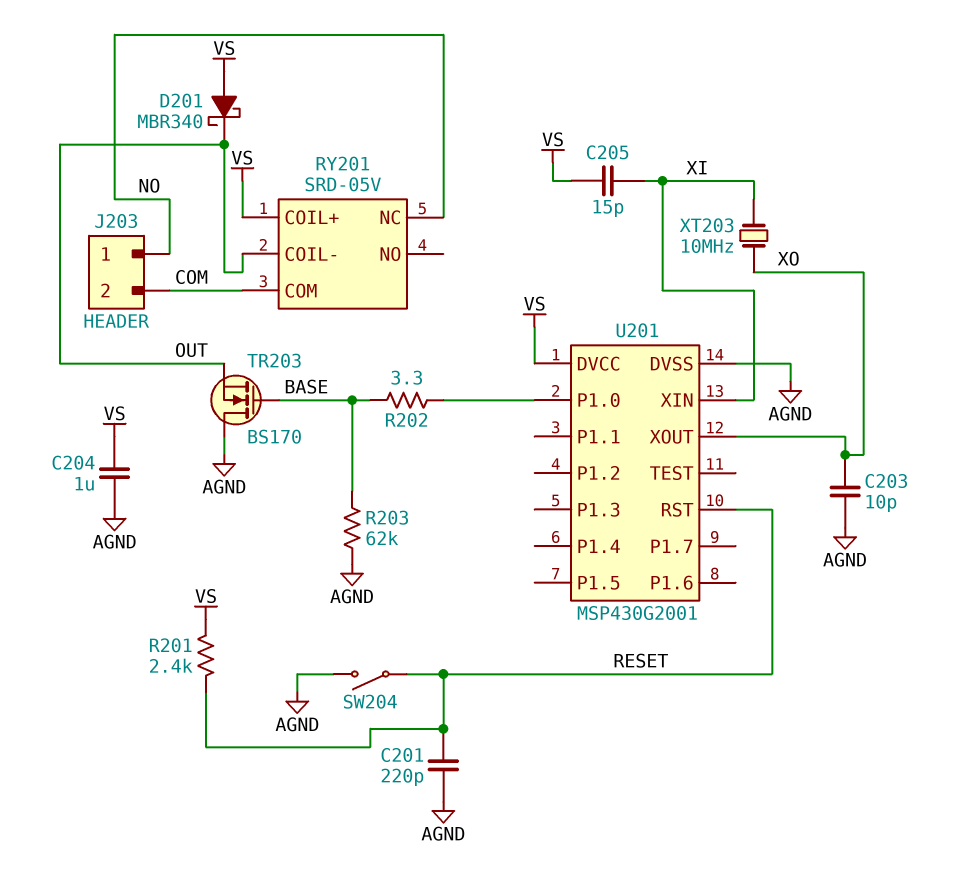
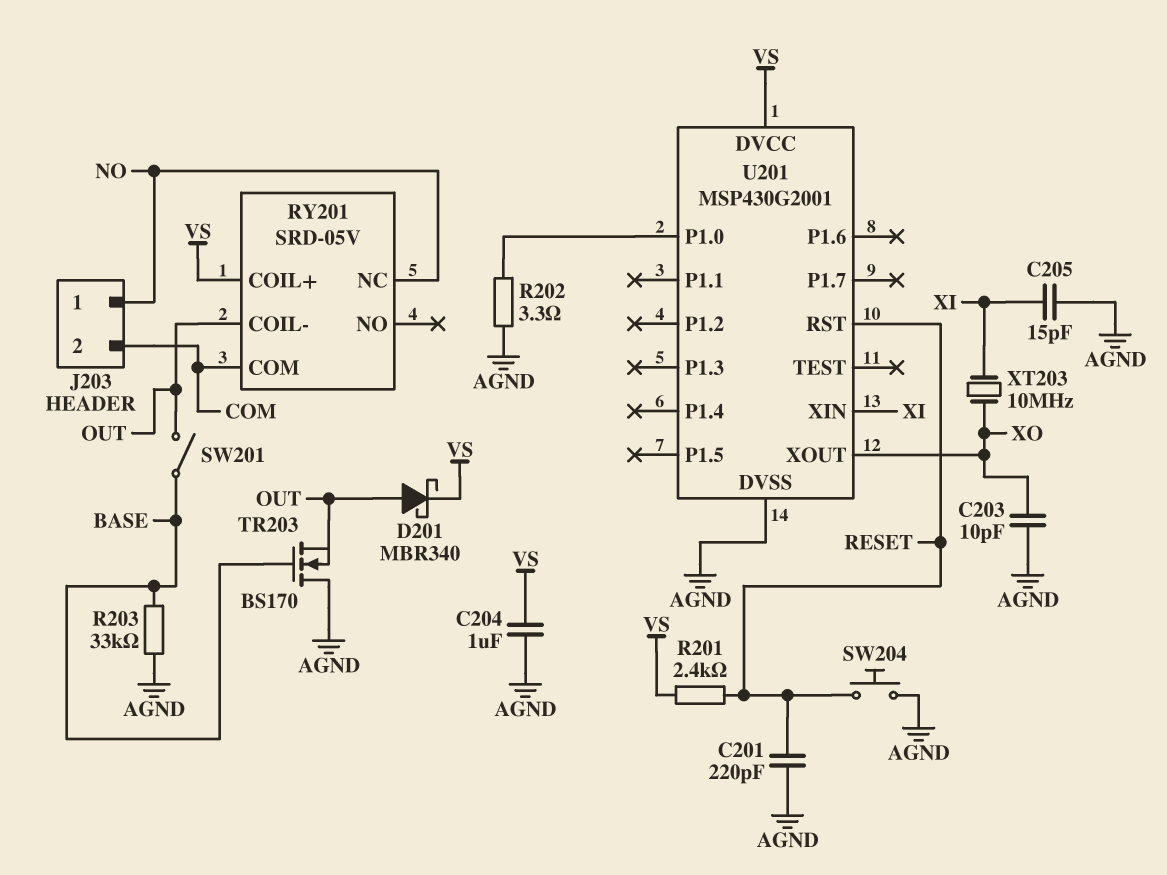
C205: 15pF (VS, XI) -> 15pF (AGND, XI)
D201: schottky MBR340 (A VS, K OUT) -> schottky MBR340 (A OUT, K VS)
R202: 3.3 (BASE, U201/P1.0) -> 3.3 (AGND, U201/P1.0)
R203: 62k (AGND, BASE) -> 33k (AGND, BASE)
SW201: none -> switch (BASE, OUT)
SW204: switch (AGND, RESET) -> button (AGND, RESET)

